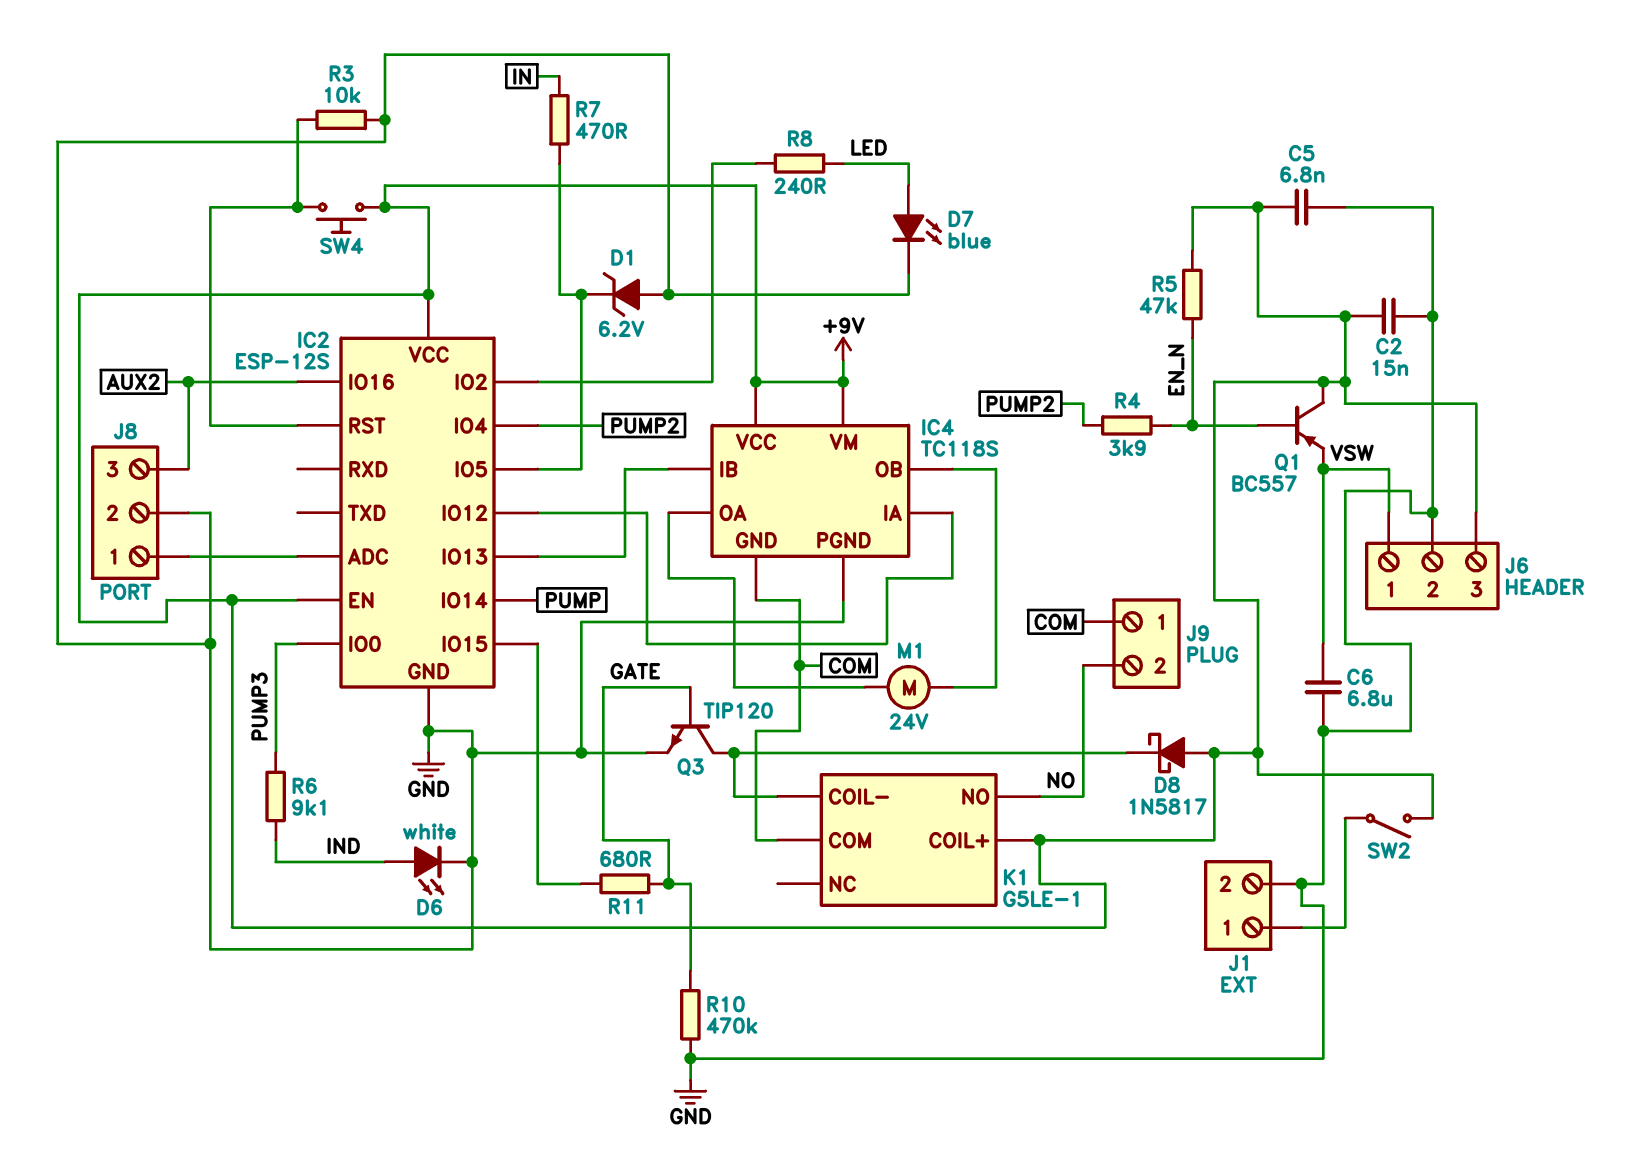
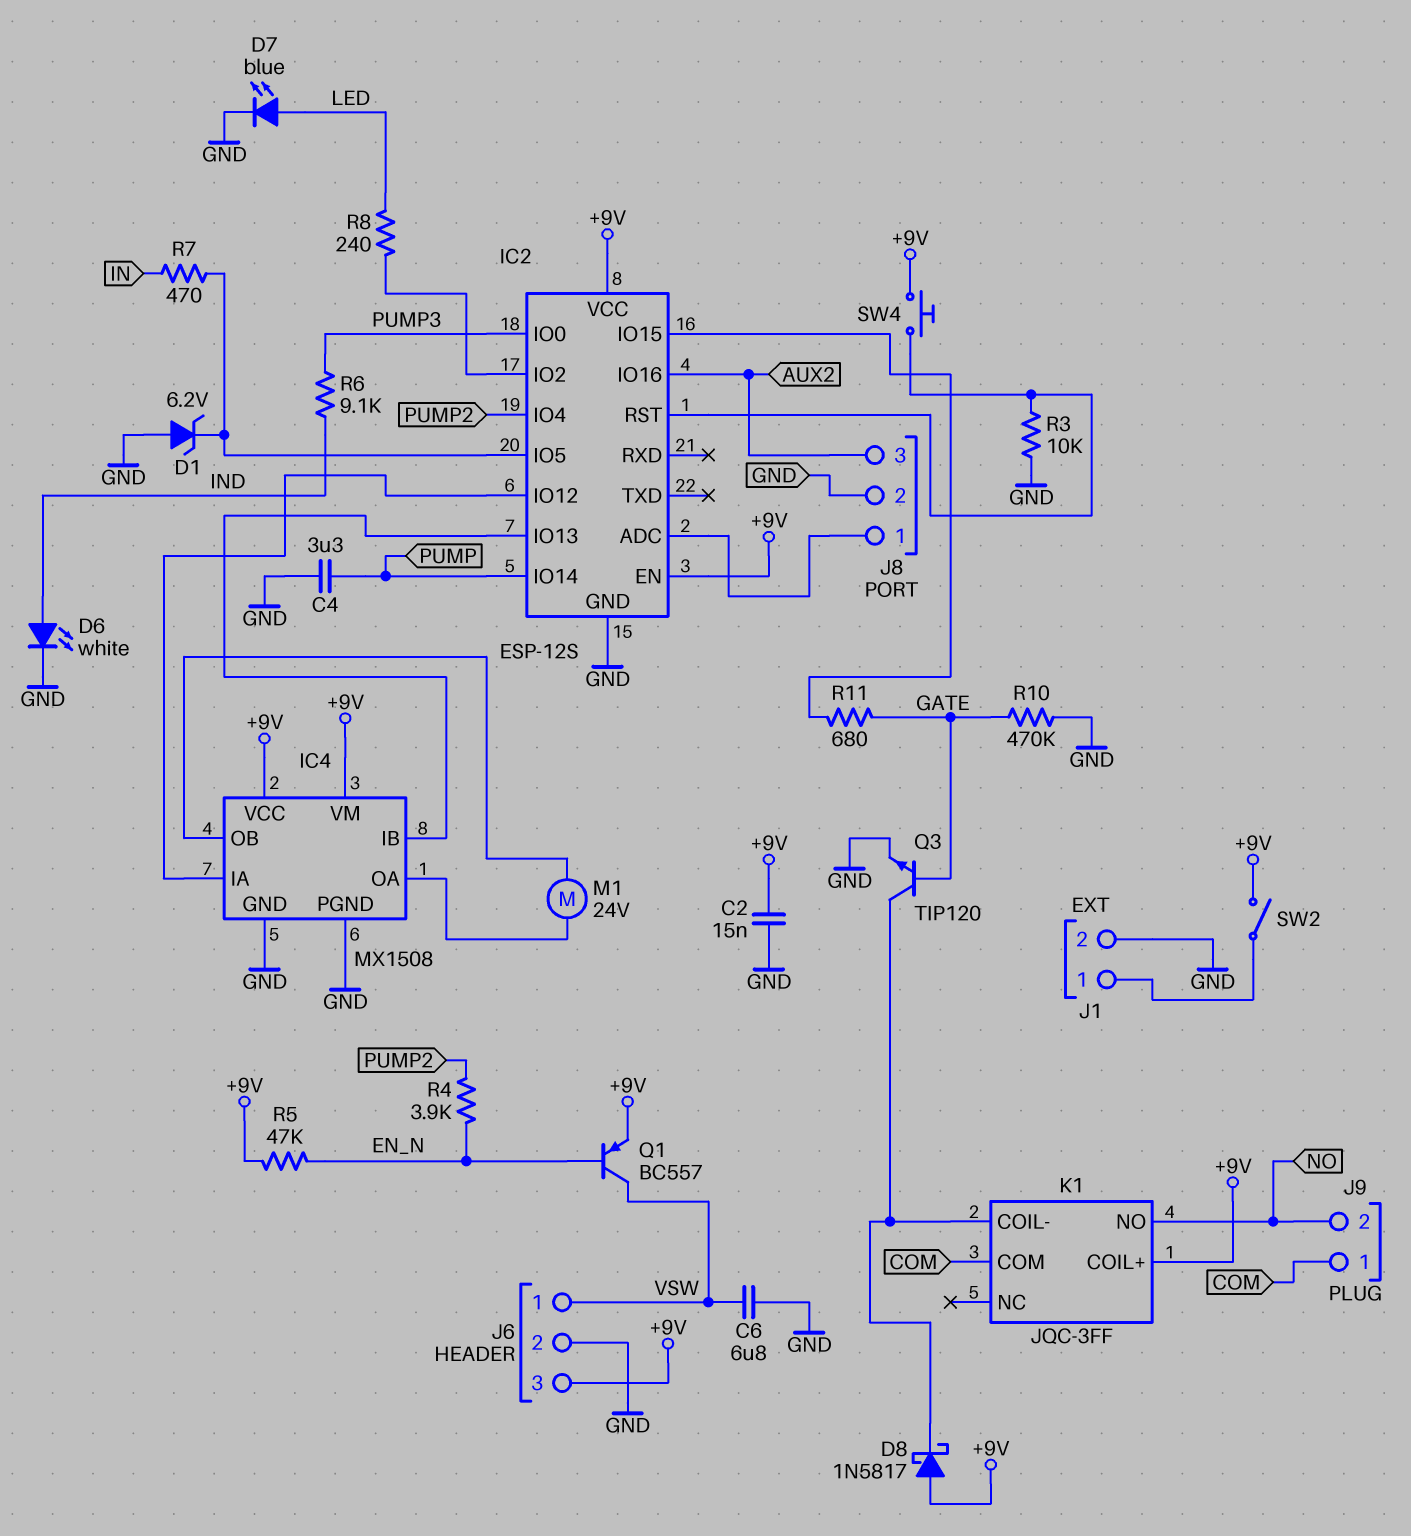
C4: none -> 3.3uF (GND, PUMP)
C5: 6.8nF (+9V, GND) -> none
IC4: TC118S -> MX1508
IC4 pin GND: COM -> GND
K1: G5LE-1 -> JQC-3FF
Q1: PNP BC557 (B EN_N, C +9V, E VSW) -> PNP BC557 (B EN_N, C VSW, E +9V)

